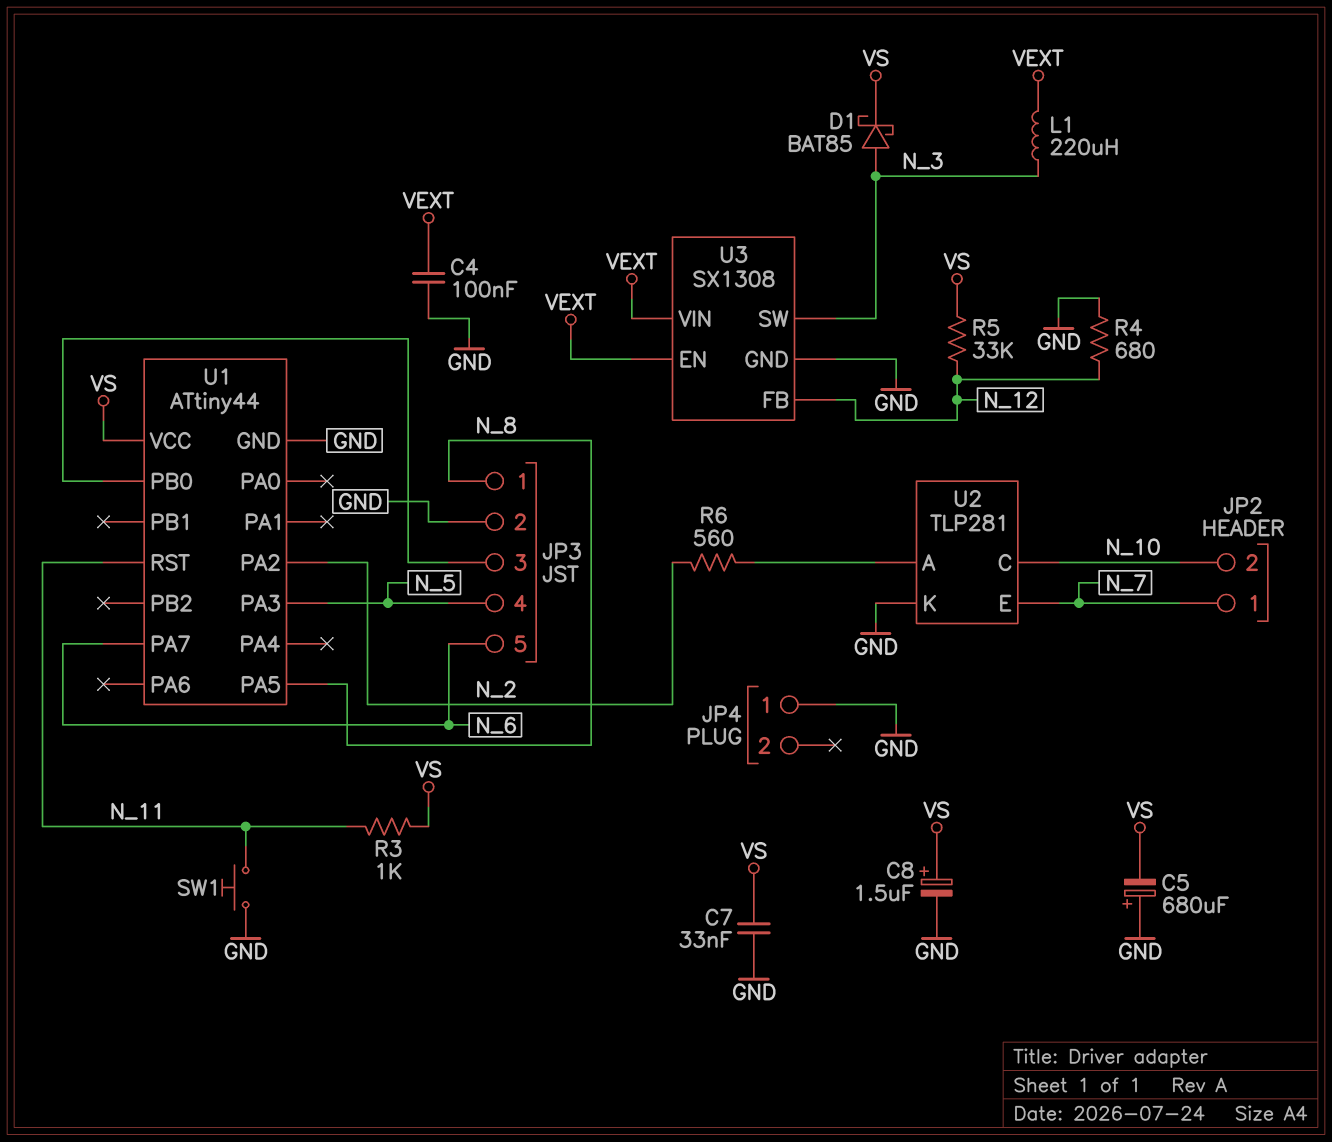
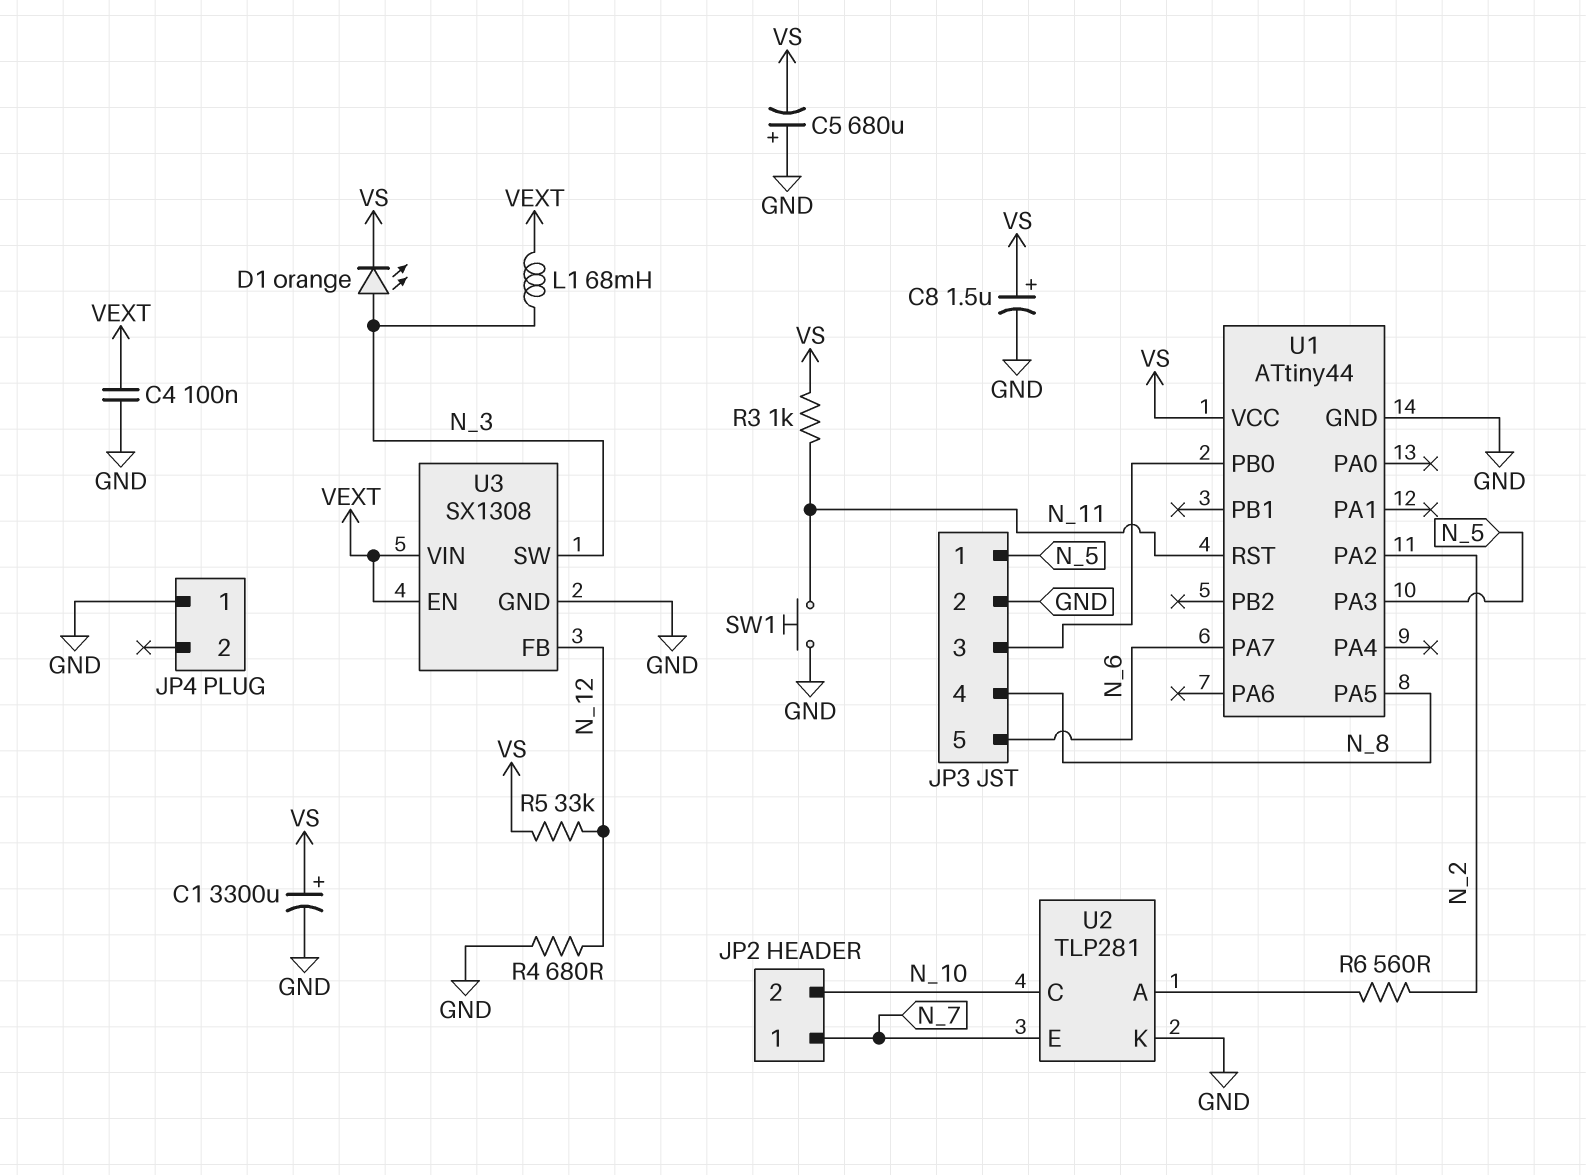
C1: none -> 3300uF (plus VS, minus GND)
C7: 33nF (GND, VS) -> none
D1: schottky BAT85 (A N_3, K VS) -> LED orange (A N_3, K VS)
JP3 pin 1: N_8 -> N_5
JP3 pin 4: N_5 -> N_8
L1: 220uH (N_3, VEXT) -> 68mH (N_3, VEXT)

